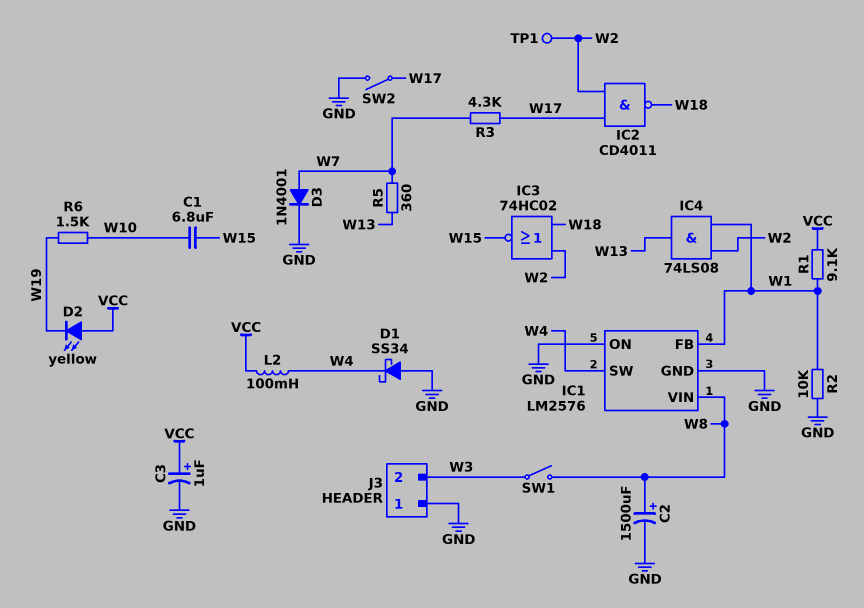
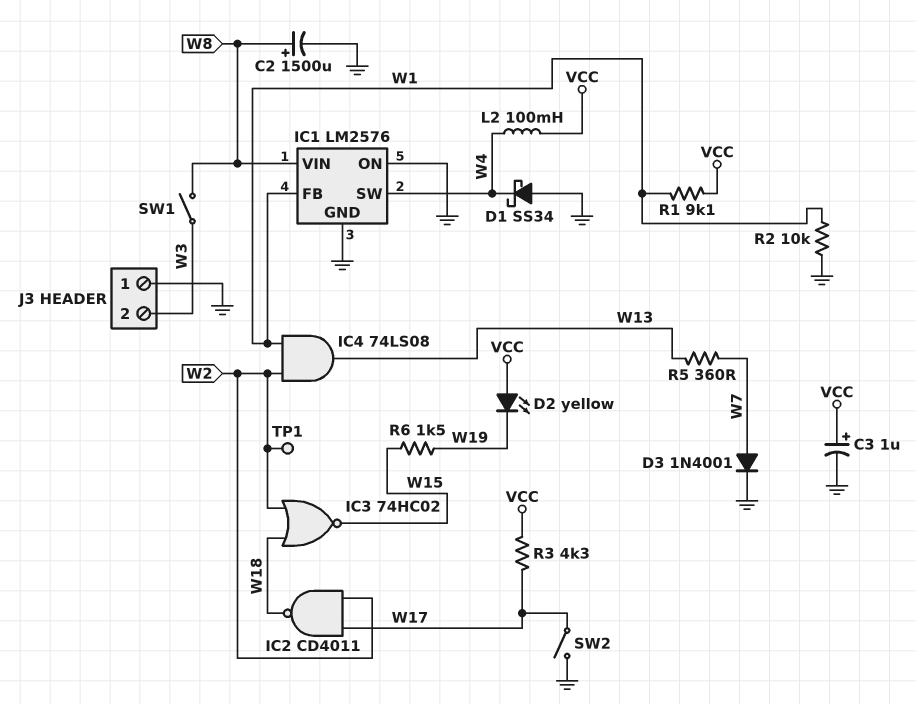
C1: 6.8uF (W10, W15) -> none
R3: 4.3k (W7, W17) -> 4.3k (VCC, W17)
R6: 1.5k (W10, W19) -> 1.5k (W15, W19)

